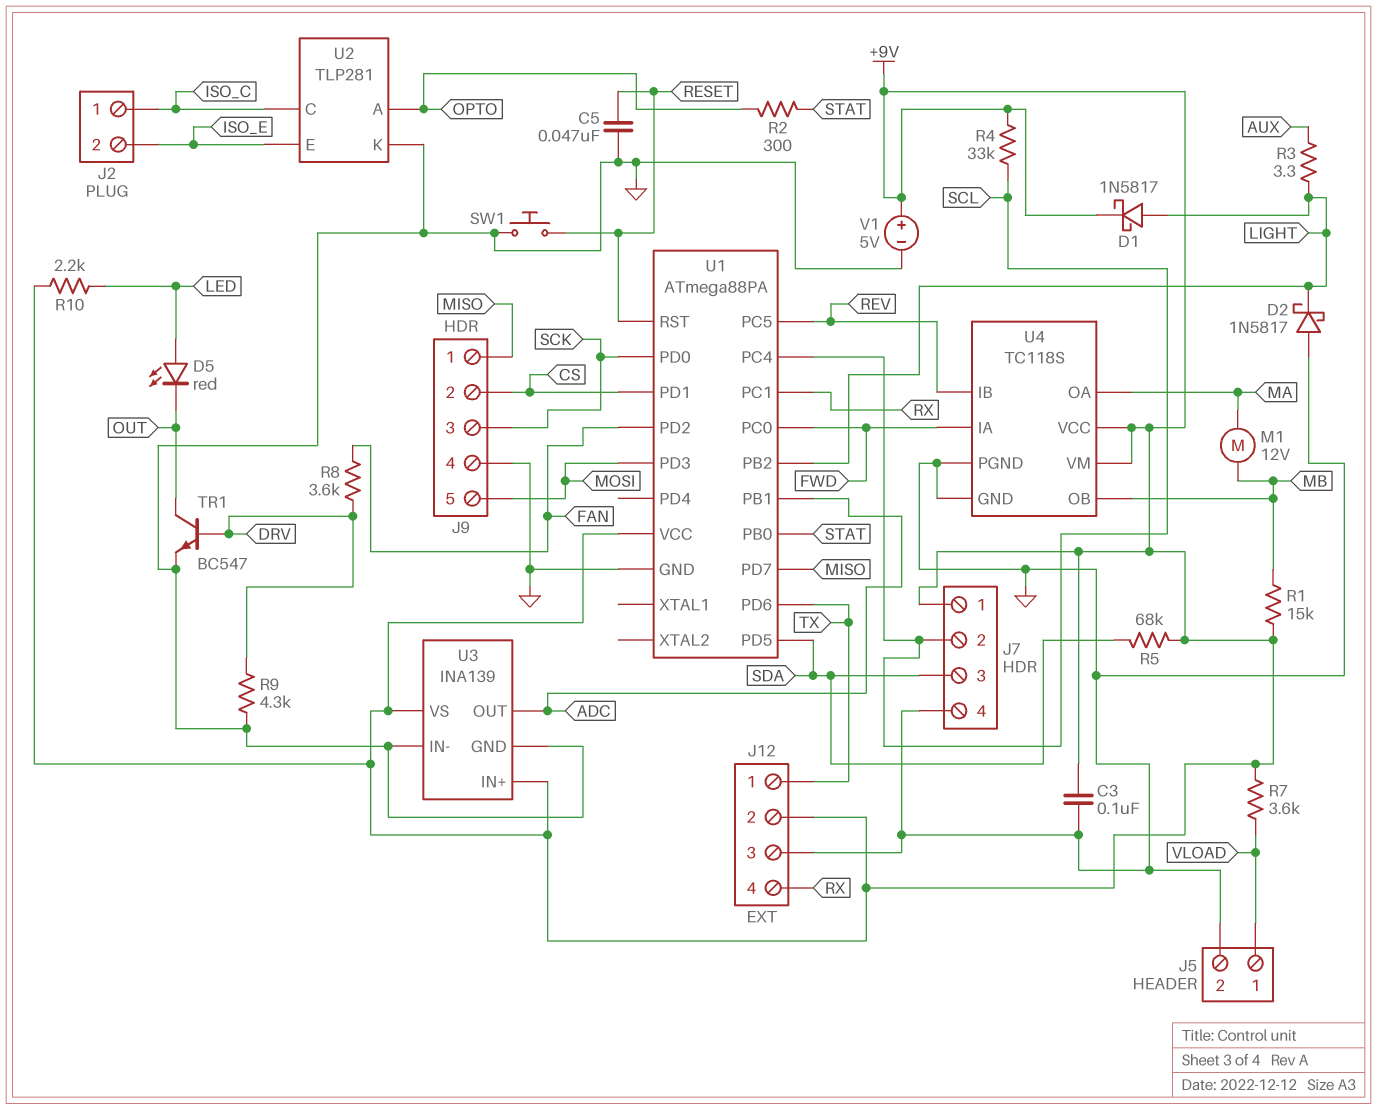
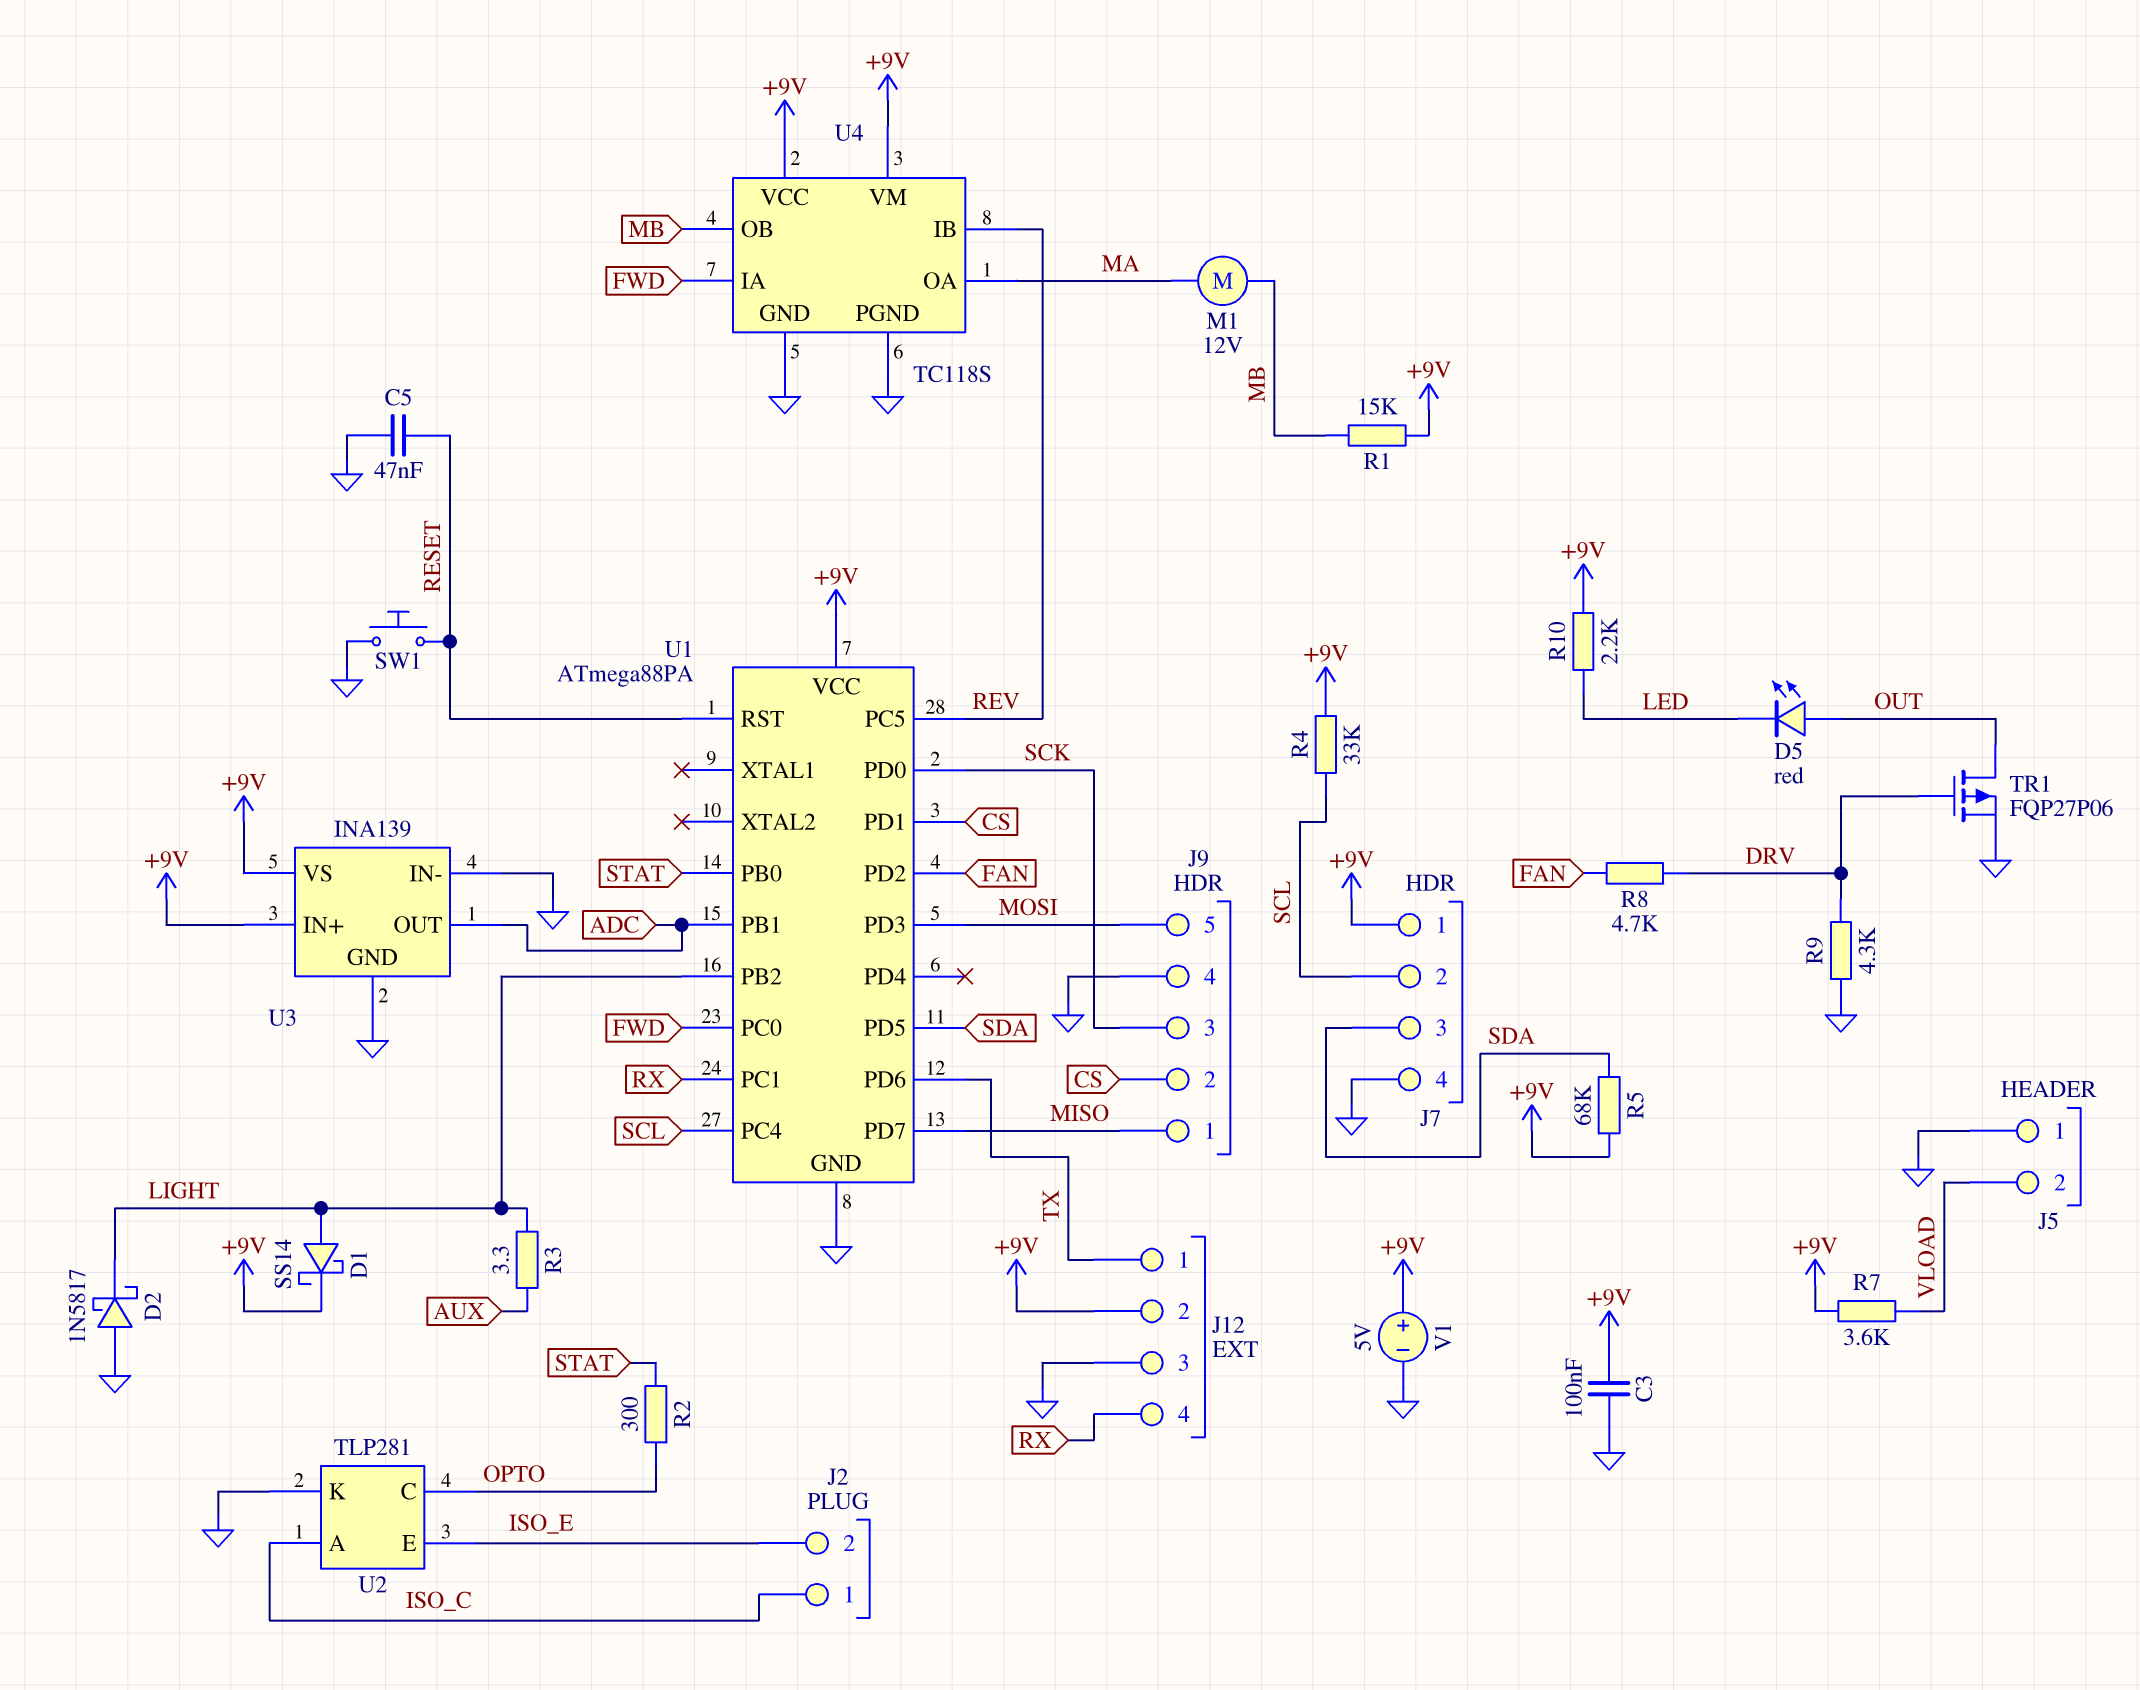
D1: schottky 1N5817 (A LIGHT, K +9V) -> schottky SS14 (A LIGHT, K +9V)
D5: LED red (A LED, K OUT) -> LED red (A OUT, K LED)
J5 pin 1: VLOAD -> GND
J5 pin 2: GND -> VLOAD
R8: 3.6k (DRV, FAN) -> 4.7k (DRV, FAN)
TR1: NPN BC547 (B DRV, C OUT, E GND) -> PMOS FQP27P06 (G DRV, D OUT, S GND)
U2 pin A: OPTO -> ISO_C
U2 pin C: ISO_C -> OPTO

